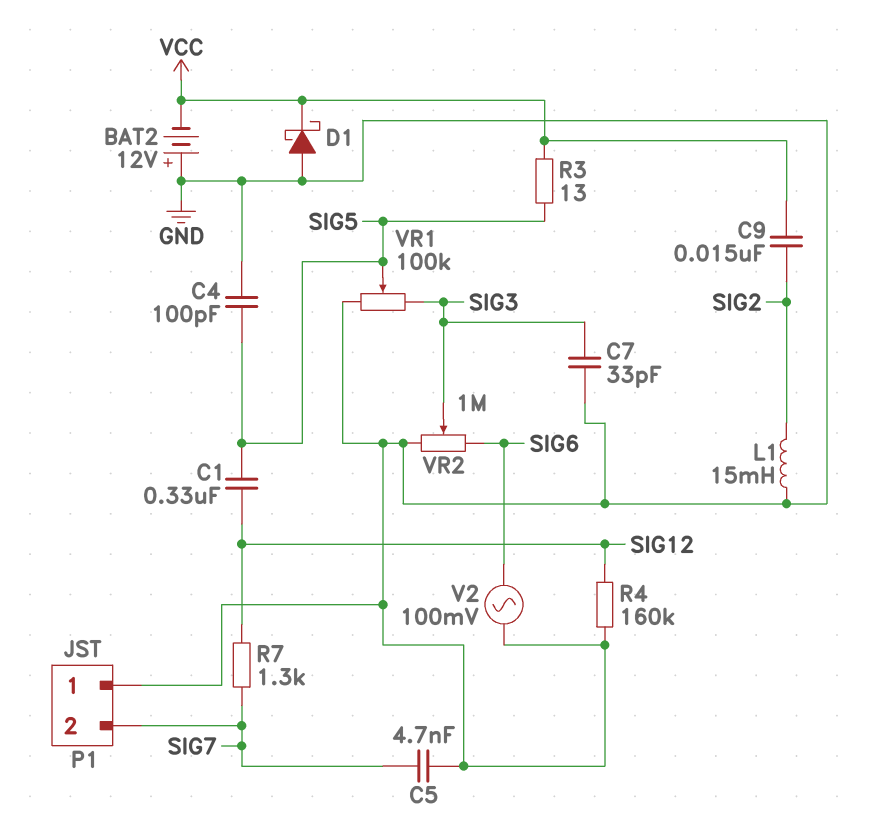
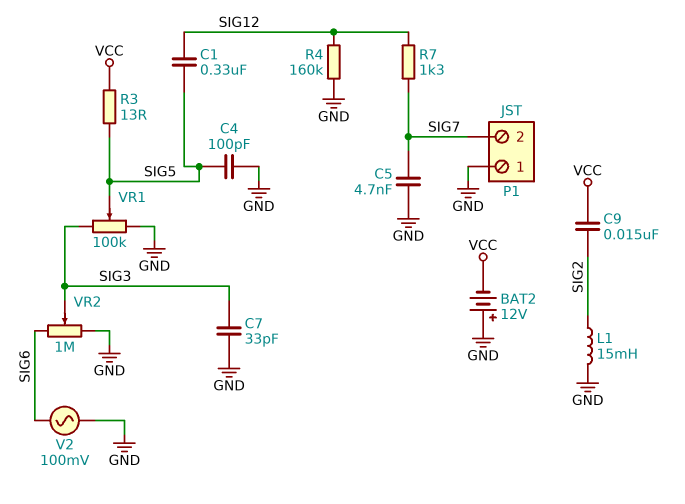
D1: schottky (A GND, K VCC) -> none

